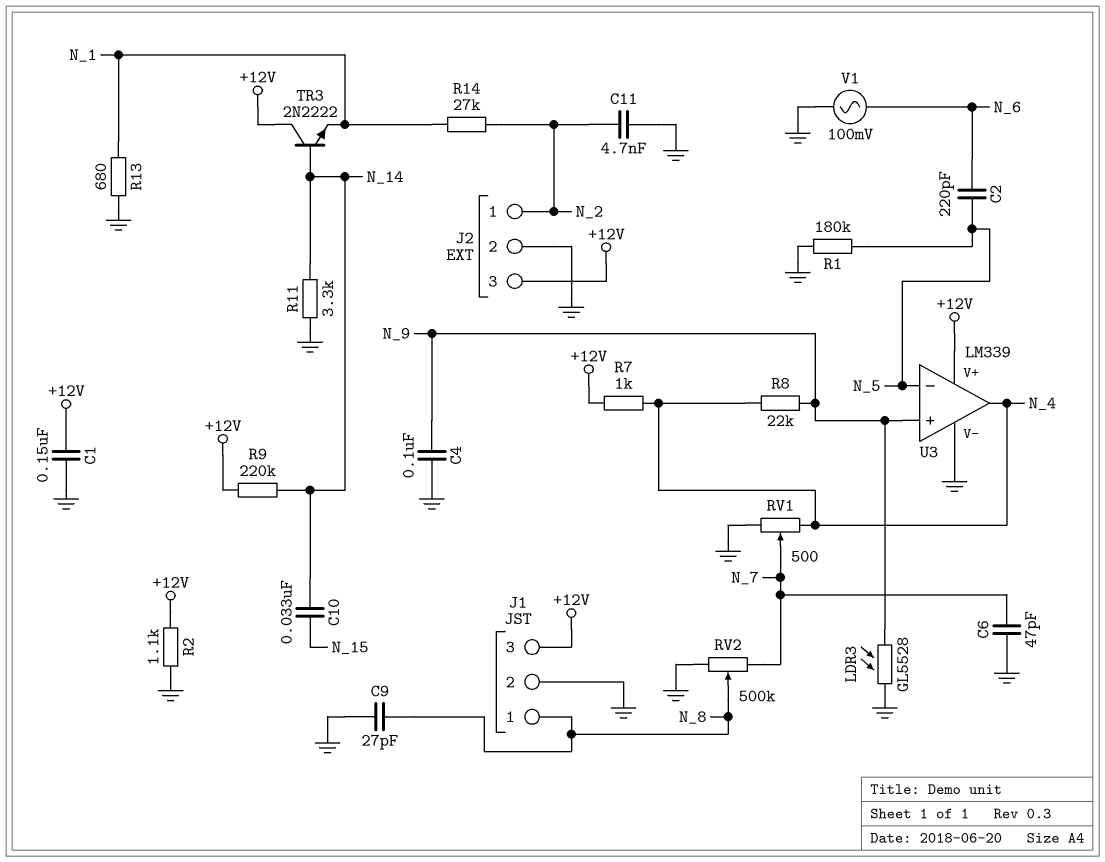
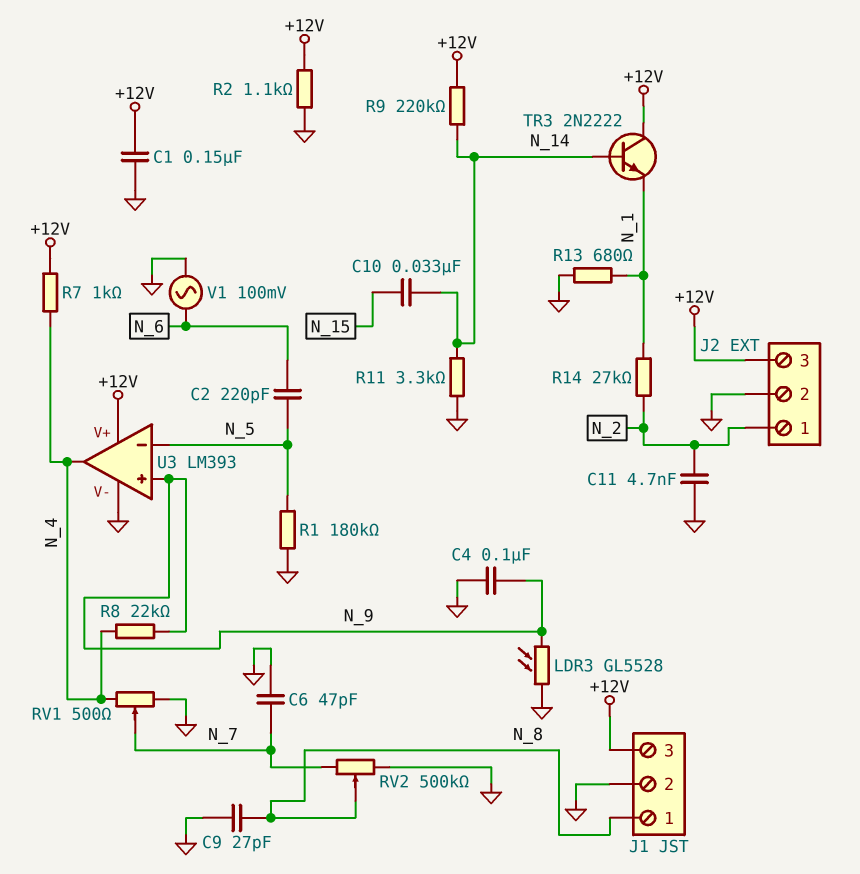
U3: LM339 -> LM393

